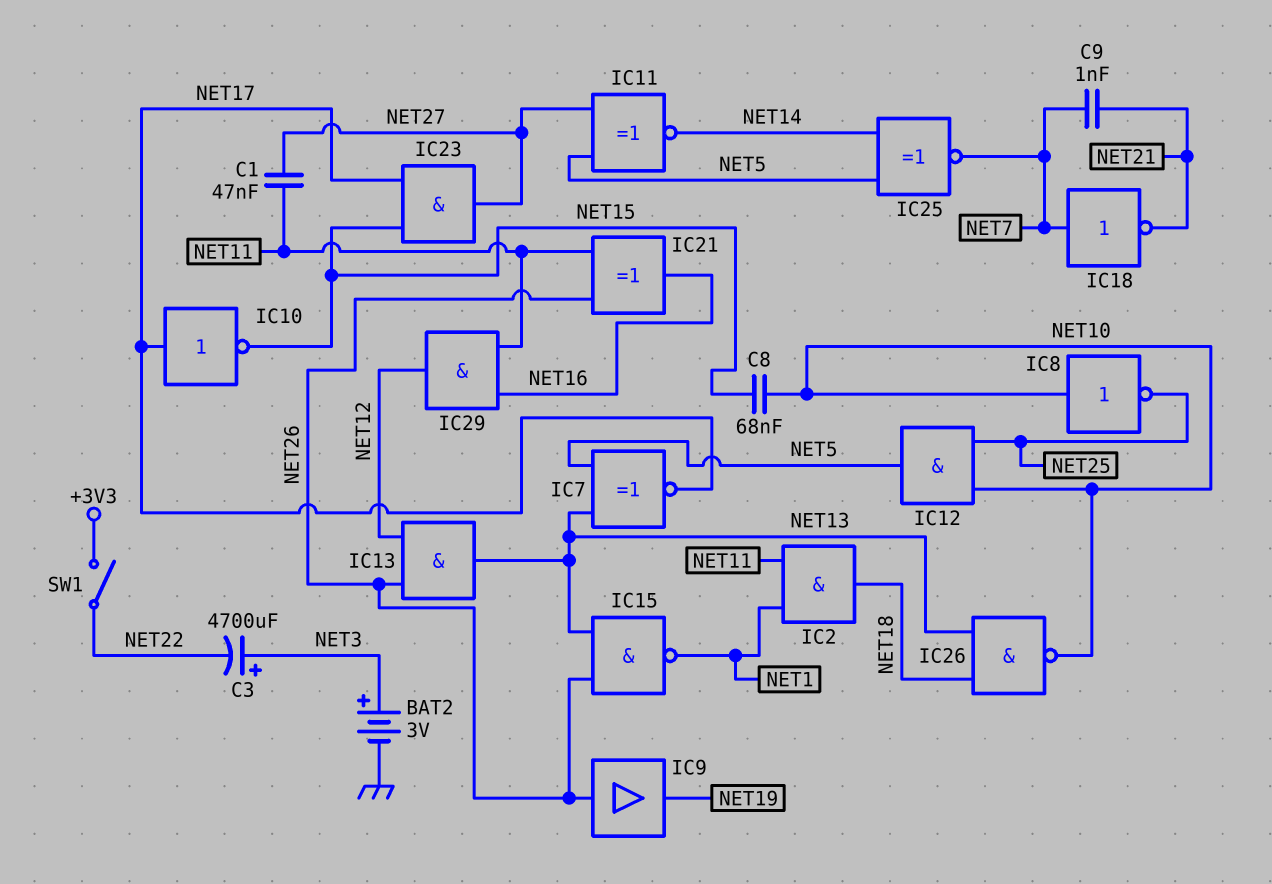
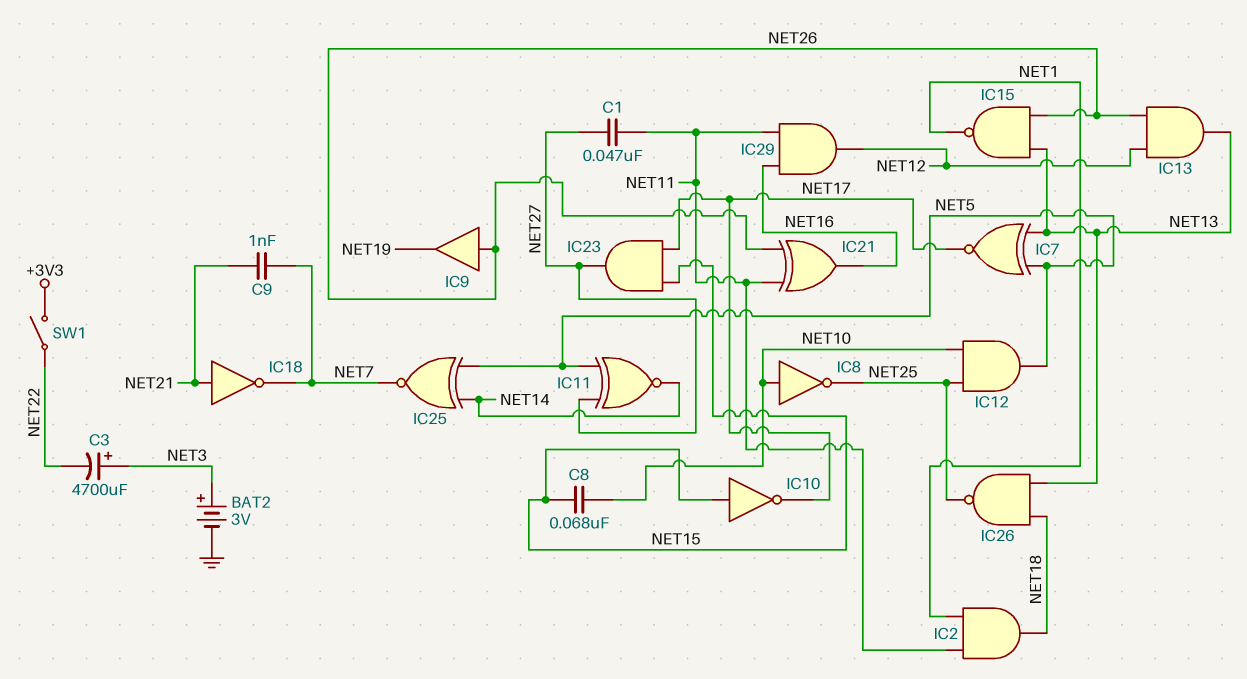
IC10: NOT (in NET17, out NET15) -> NOT (in NET15, out NET17)
IC18: NOT (in NET7, out NET21) -> NOT (in NET21, out NET7)
IC26: NAND (in NET13, in NET18, out NET10) -> NAND (in NET13, in NET18, out NET25)

